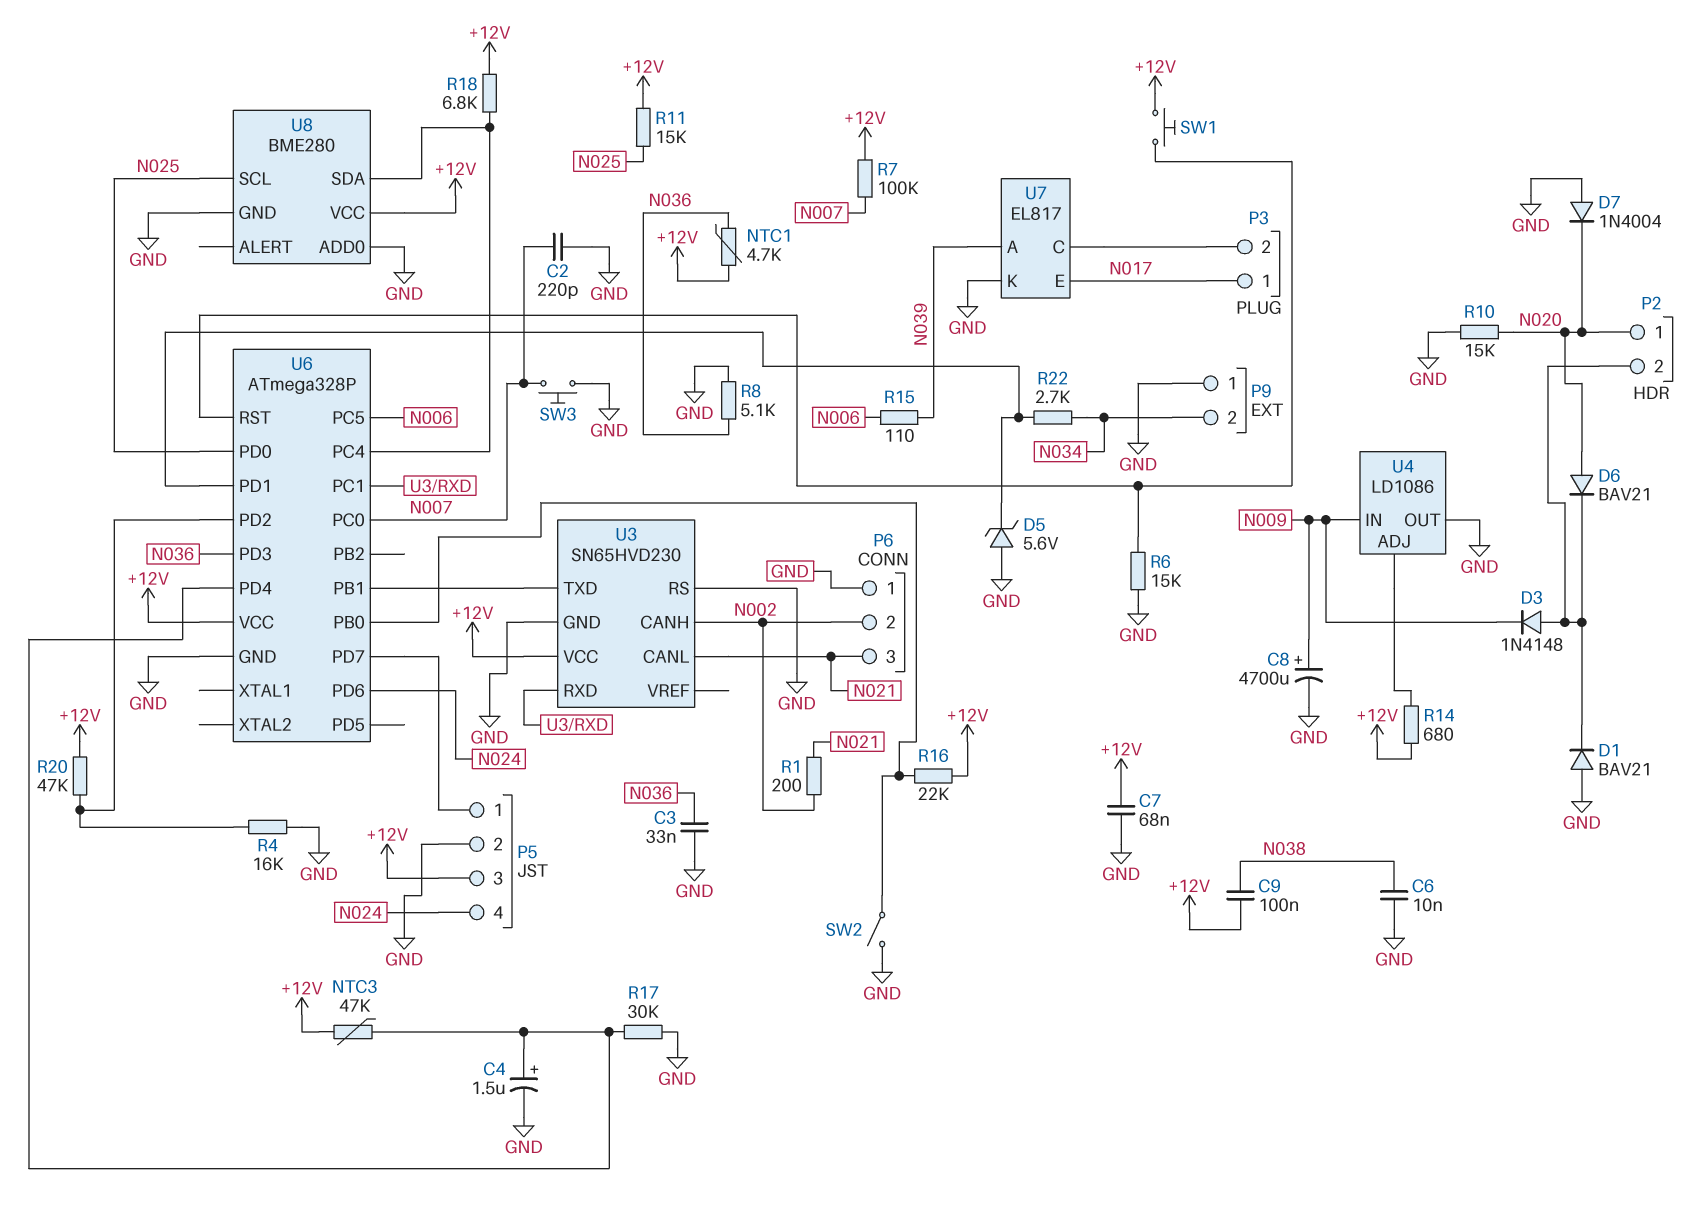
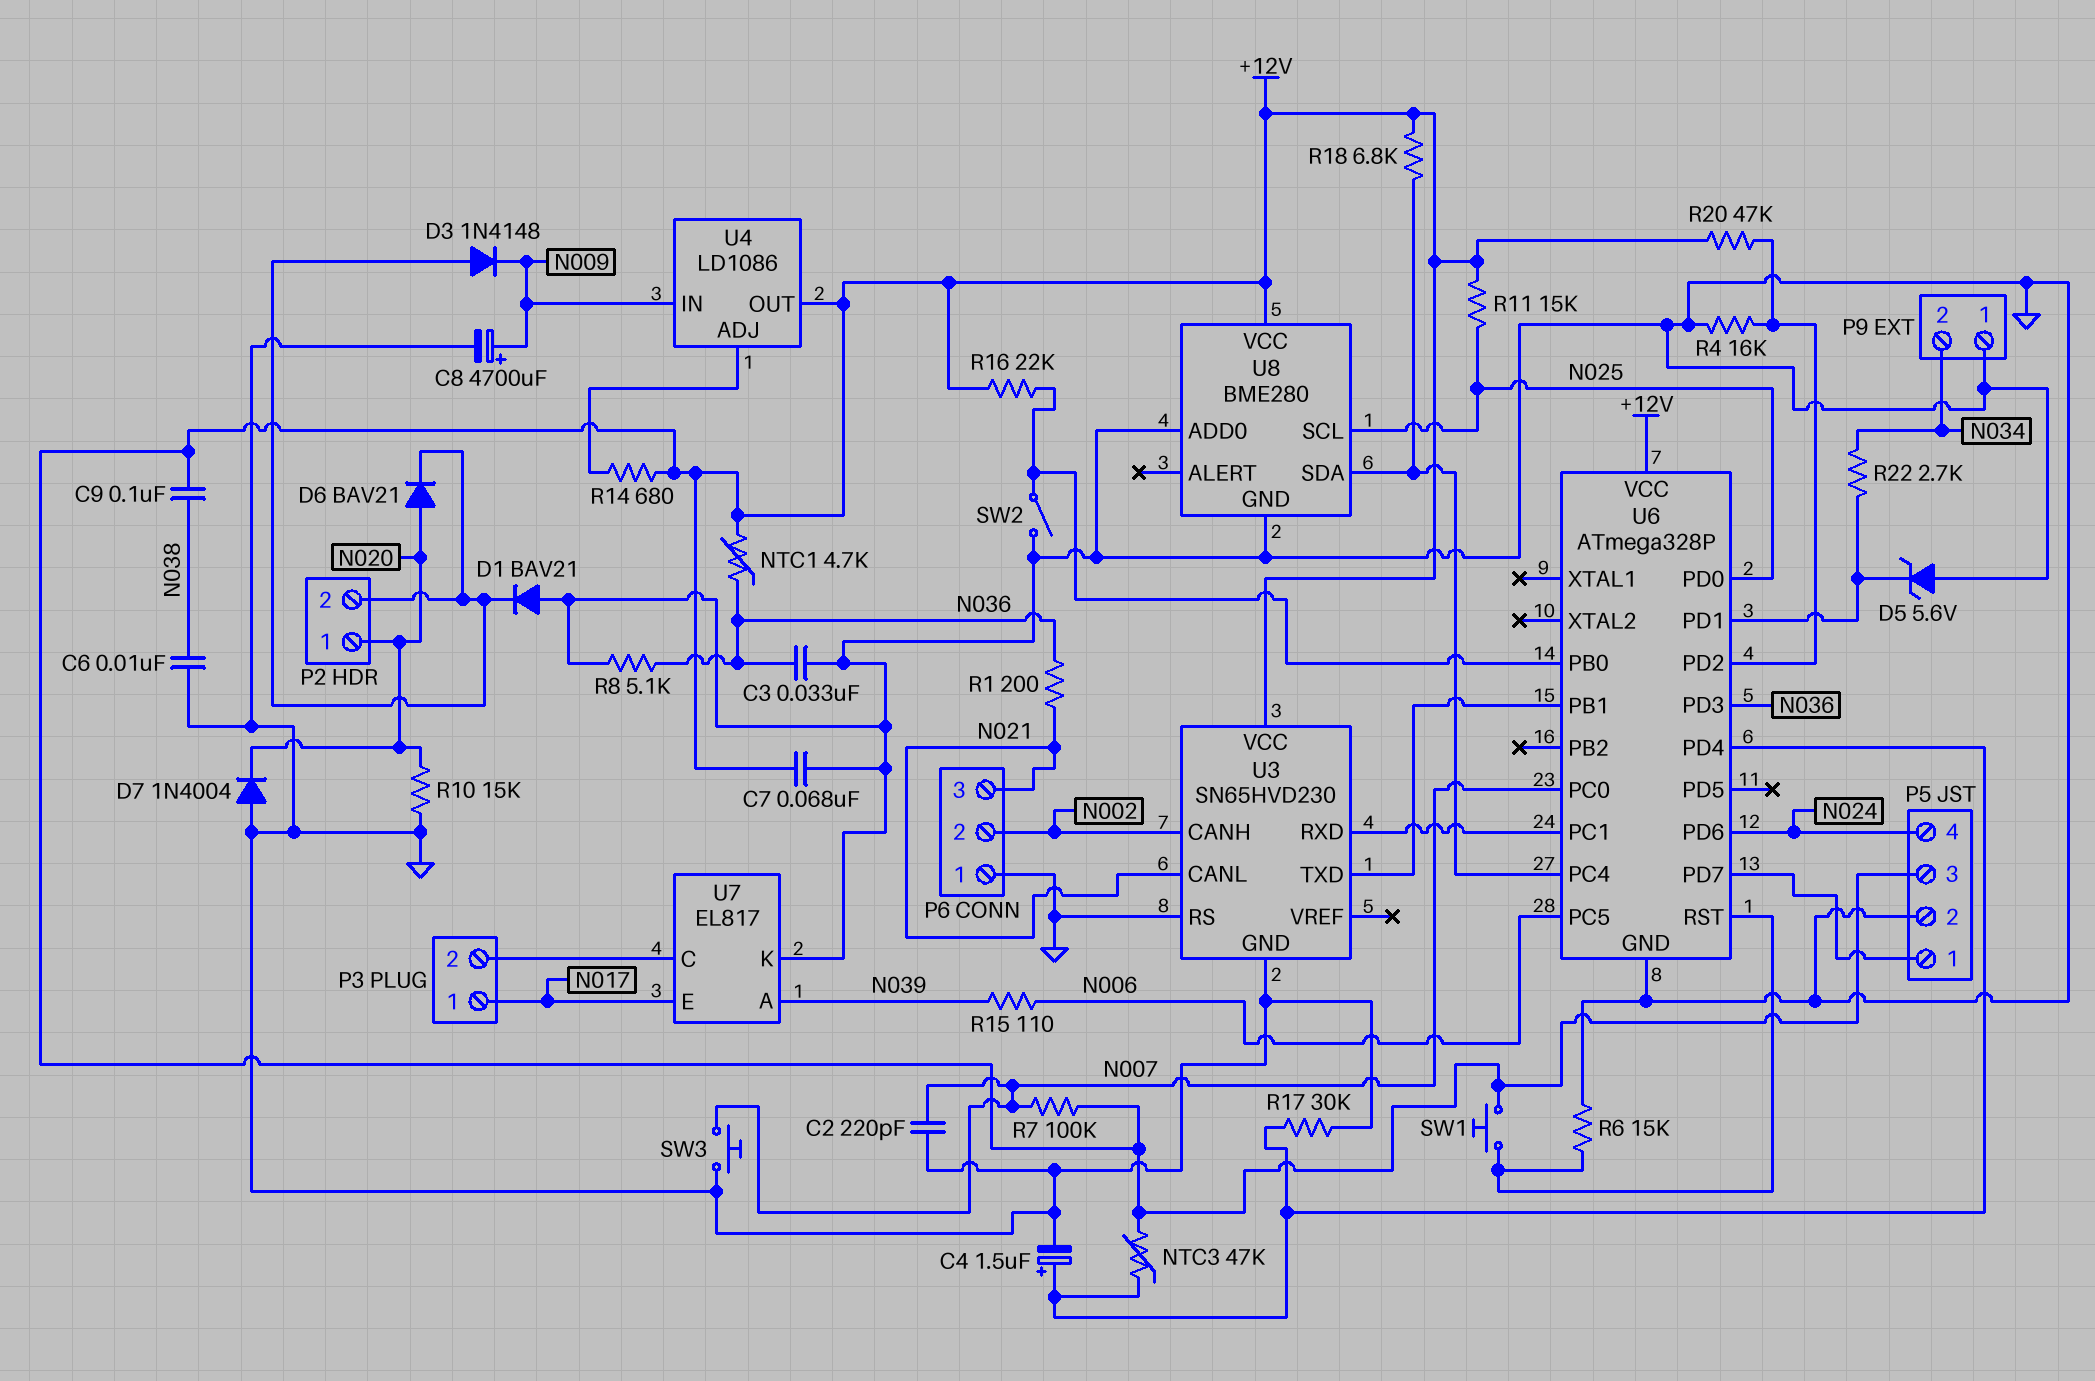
R1: 200 (N002, N021) -> 200 (N021, N036)
U4 pin OUT: GND -> +12V

